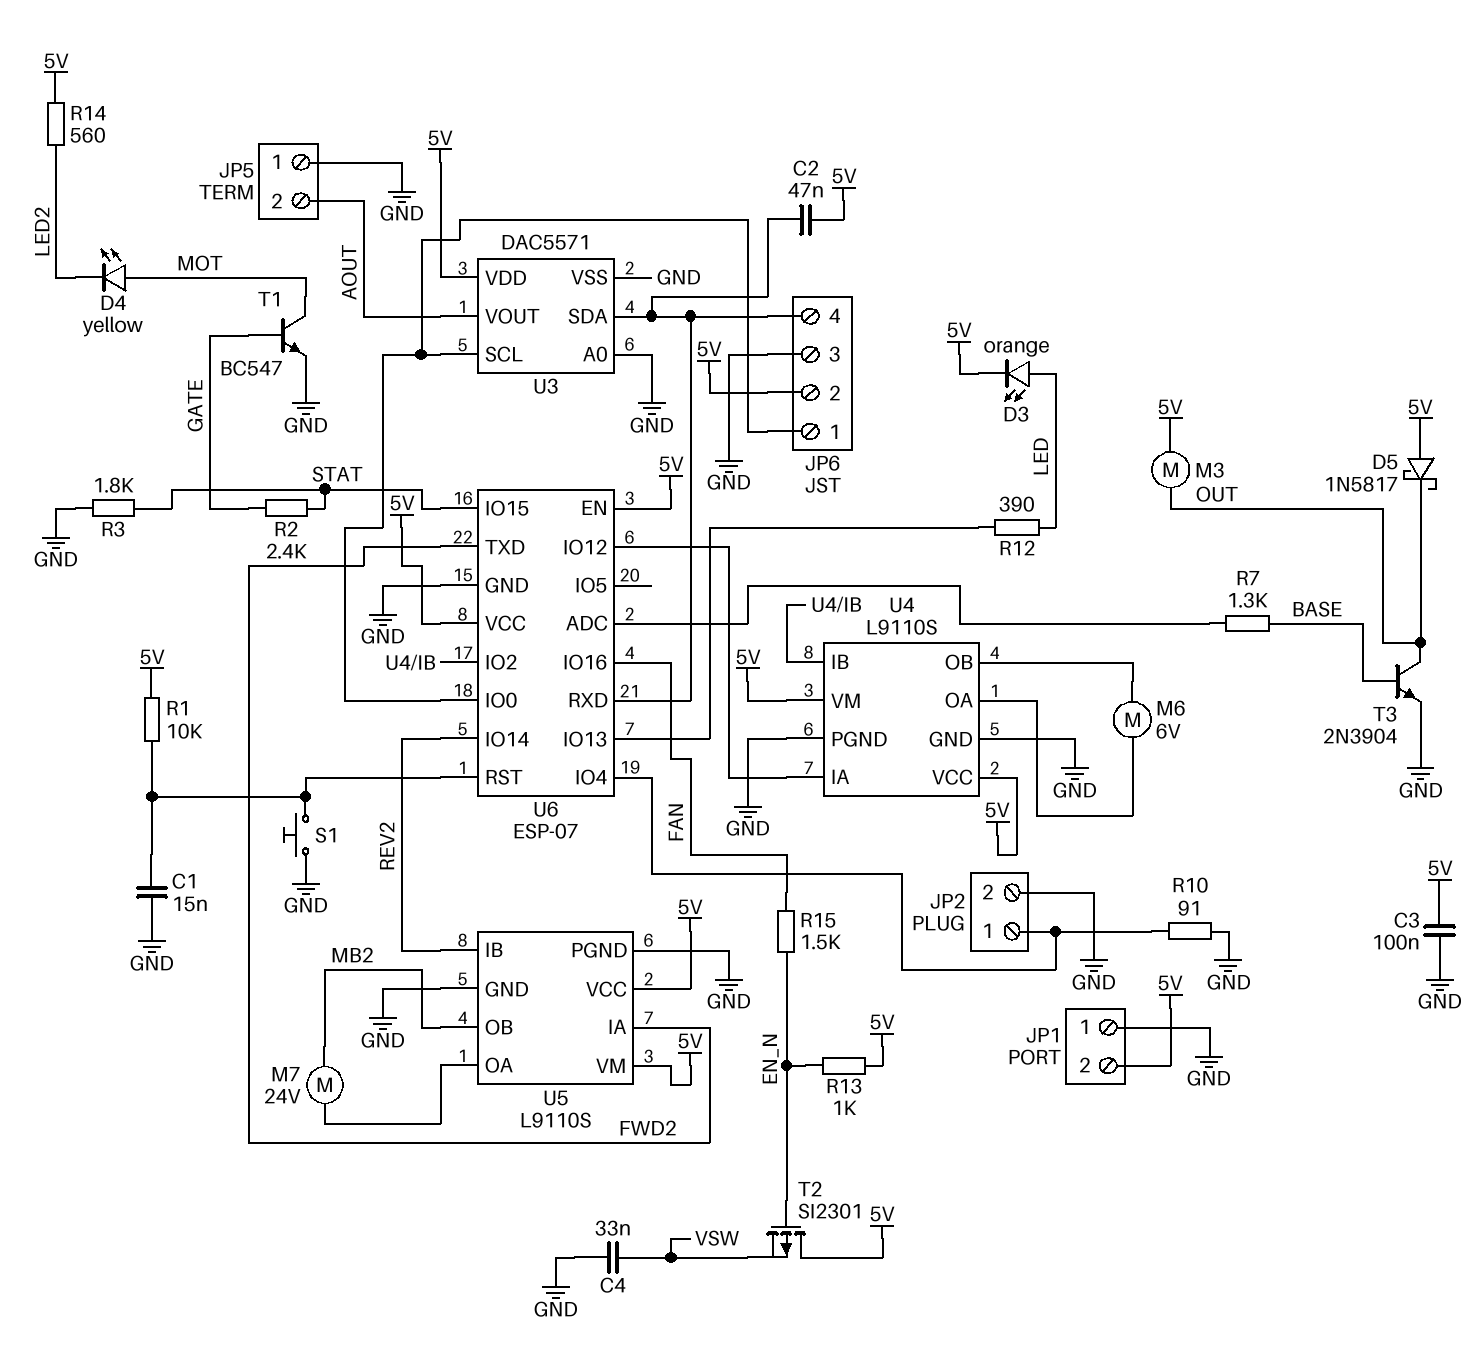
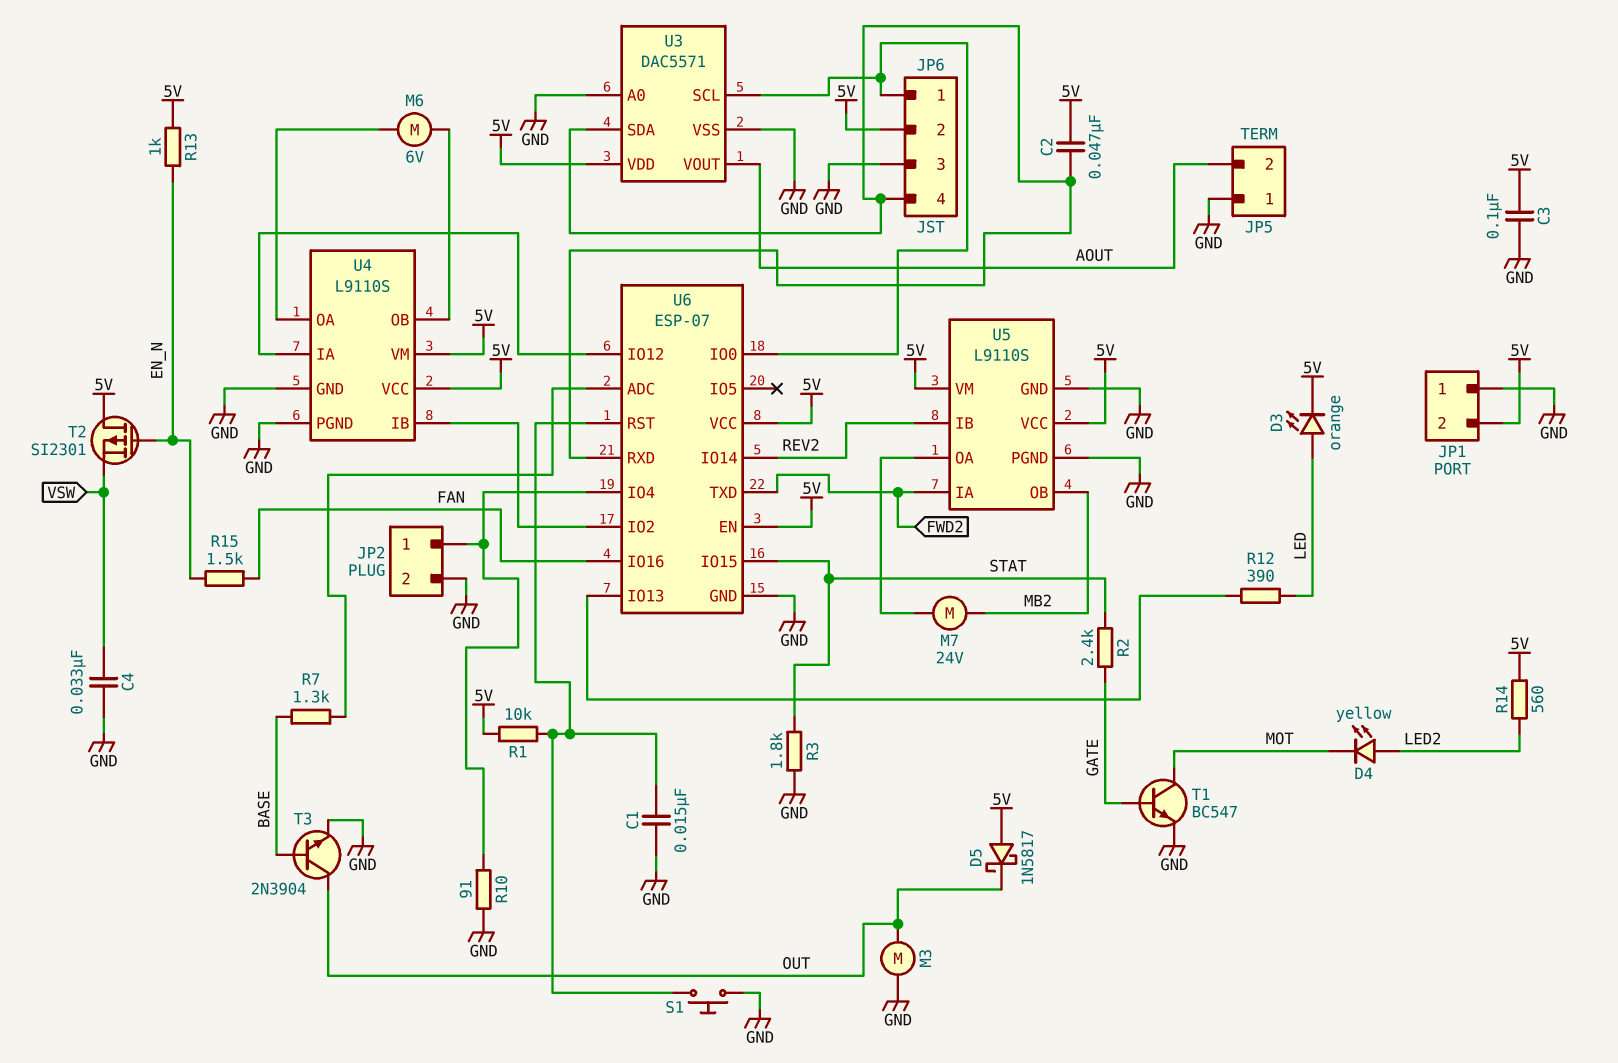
D4: LED yellow (A MOT, K LED2) -> LED yellow (A LED2, K MOT)
M3: motor (5V, OUT) -> motor (GND, OUT)

